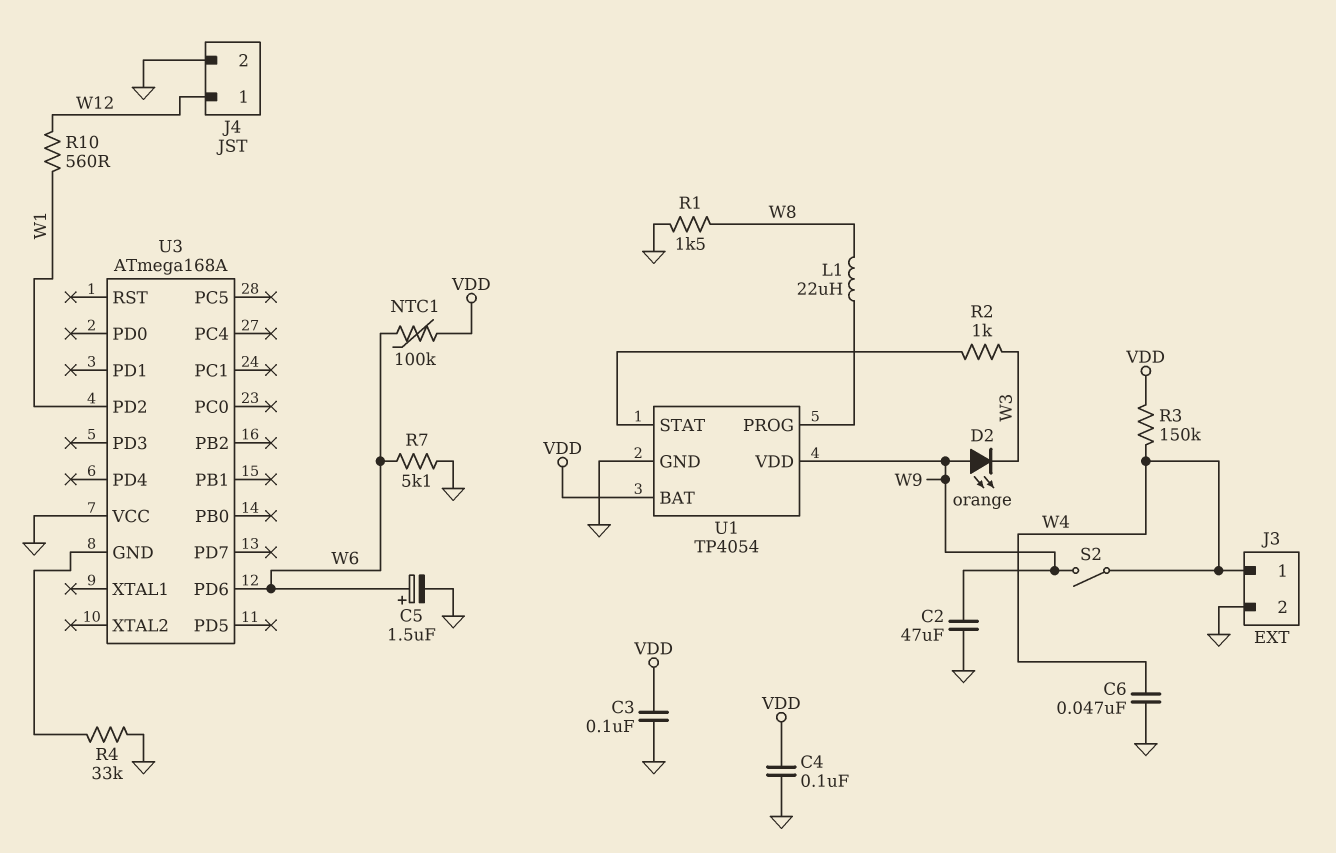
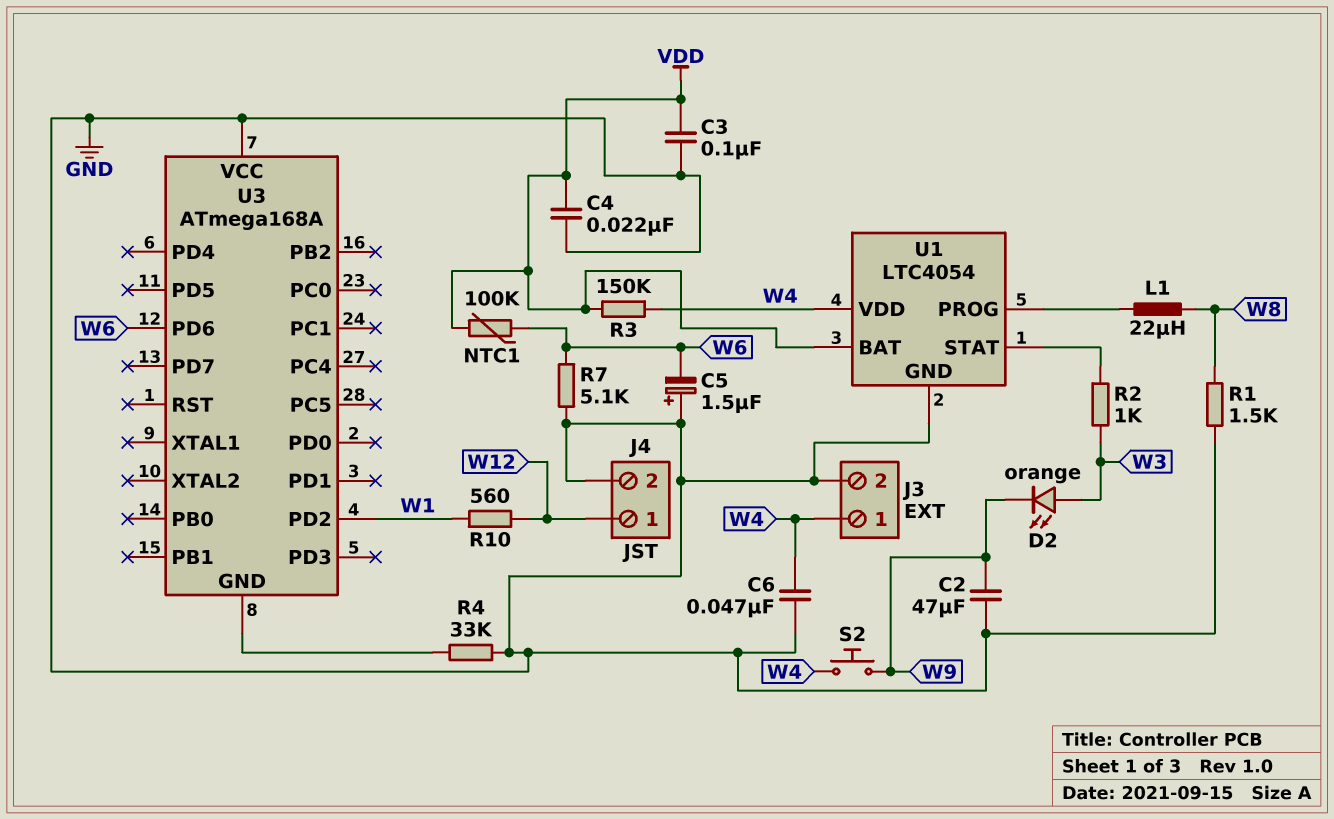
C4: 100nF (GND, VDD) -> 22nF (GND, VDD)
C5: 1.5uF (plus W6, minus GND) -> 1.5uF (plus GND, minus W6)
D2: LED orange (A W9, K W3) -> LED orange (A W3, K W9)
S2: switch (W4, W9) -> button (W4, W9)
U1: TP4054 -> LTC4054
U1 pin VDD: W9 -> W4

